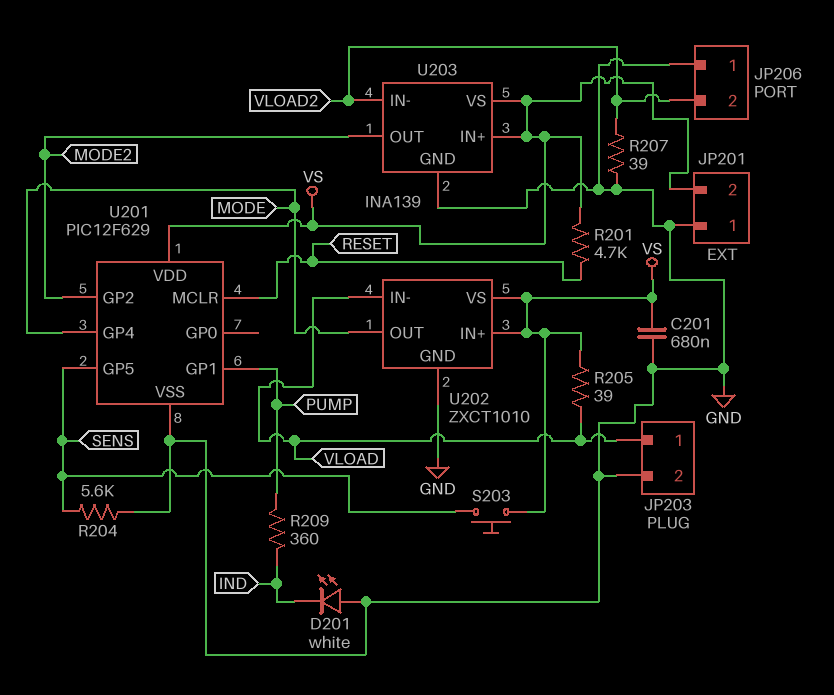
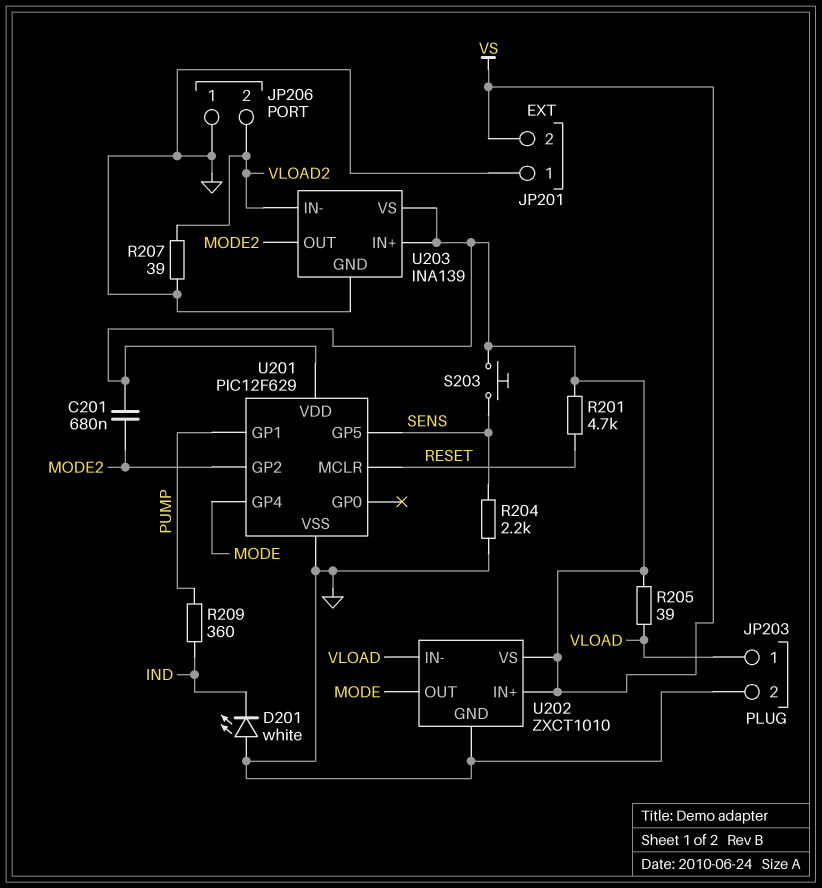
C201: 680nF (GND, VS) -> 680nF (MODE2, VS)
R204: 5.6k (GND, SENS) -> 2.2k (GND, SENS)

